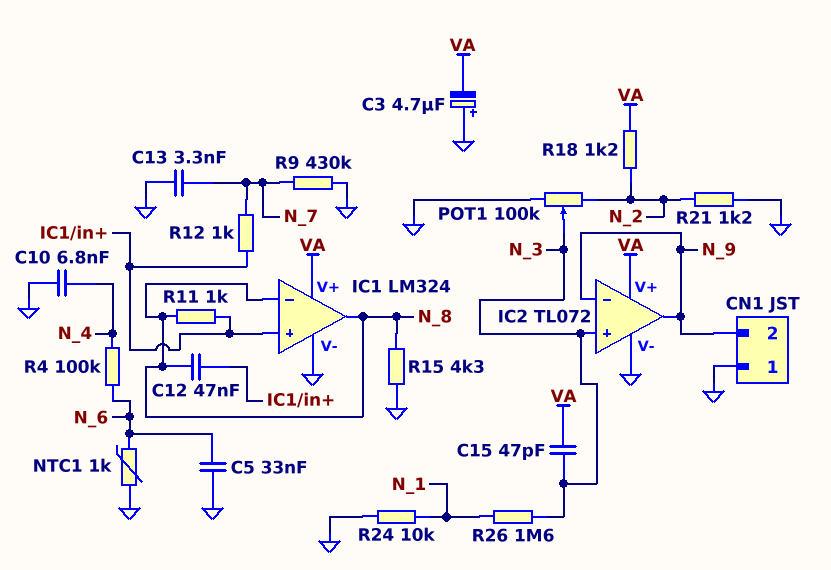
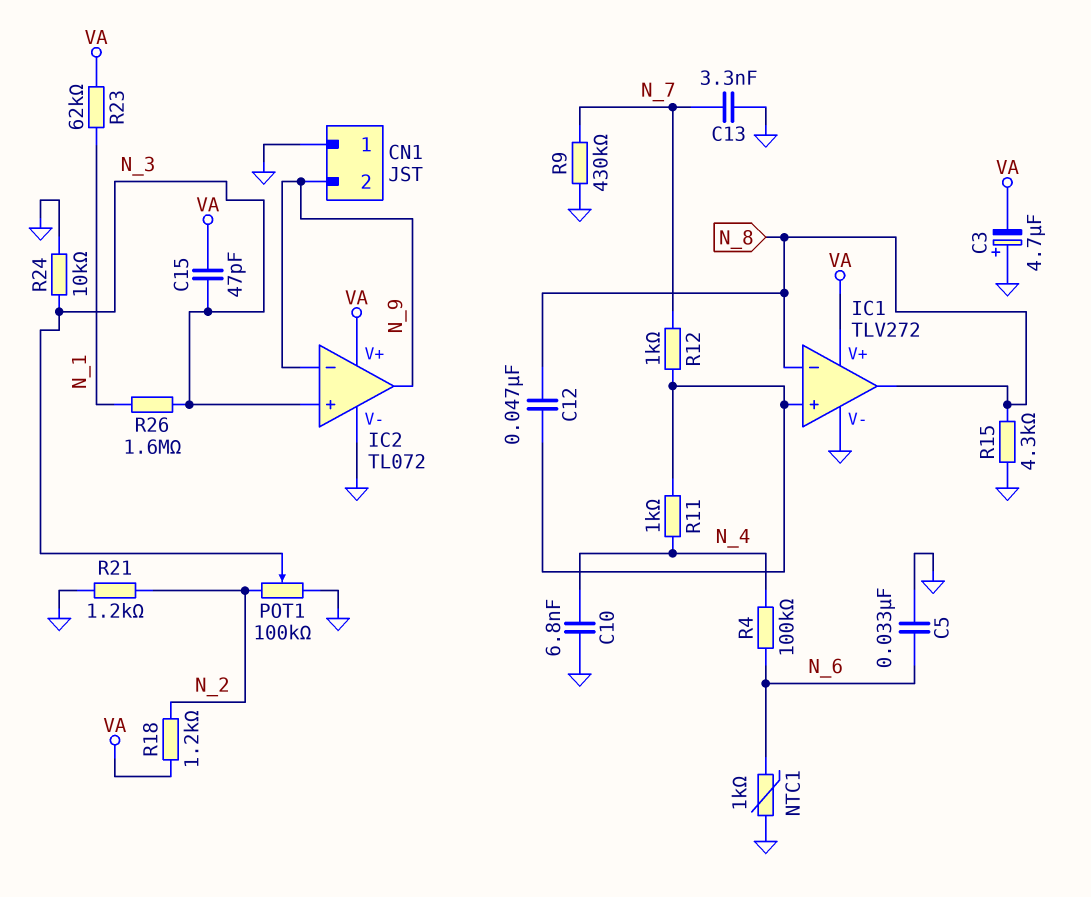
IC1: LM324 -> TLV272
R11: 1k (IC1/in+, N_8) -> 1k (IC1/in+, N_4)
R23: none -> 62k (N_1, VA)
R24: 10k (GND, N_1) -> 10k (GND, N_3)

